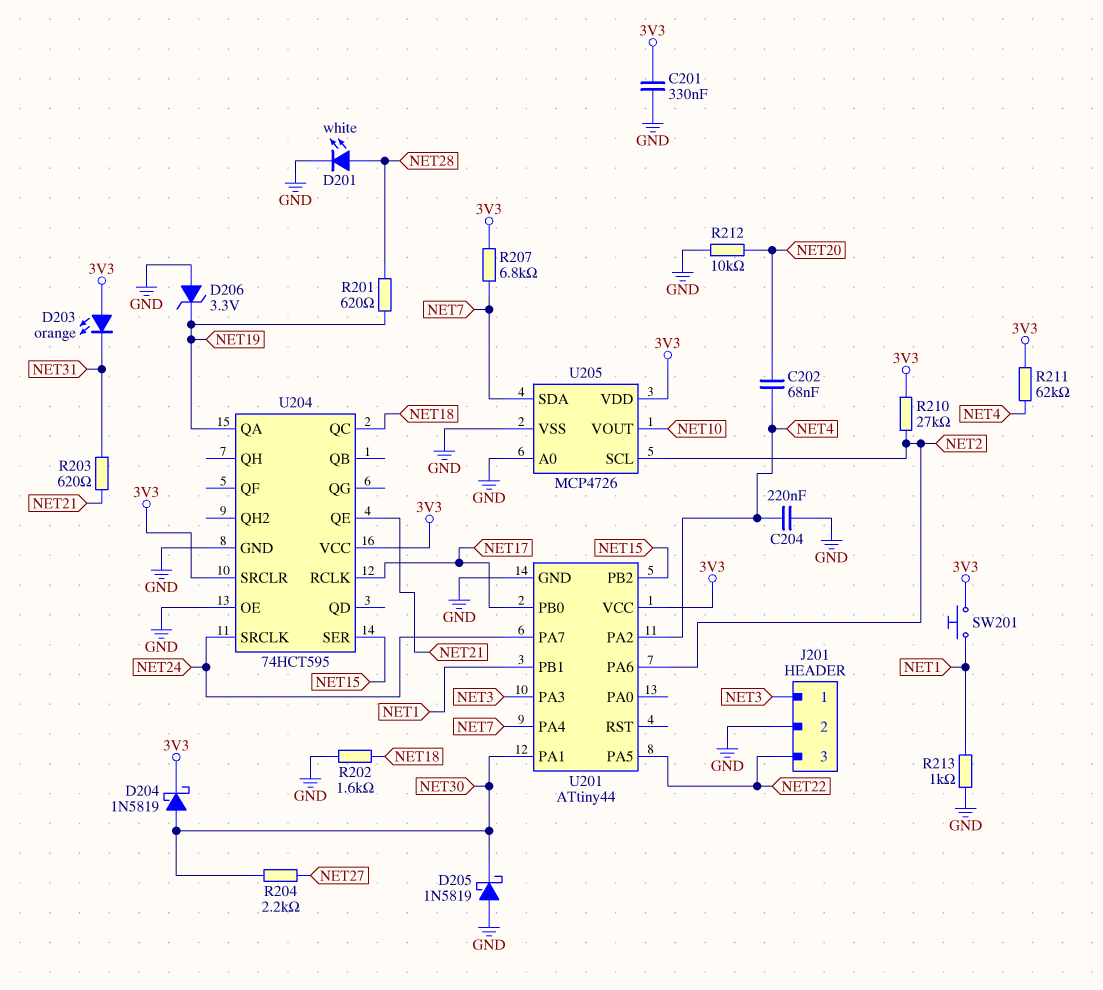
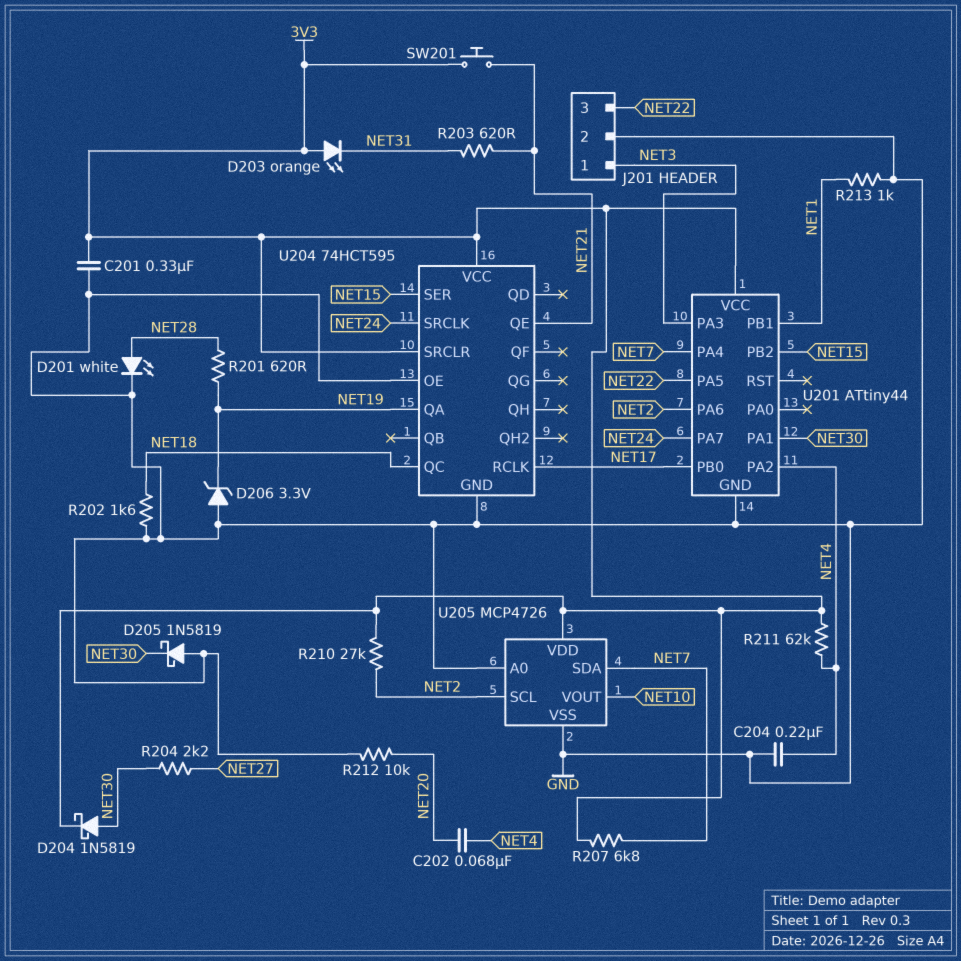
SW201: button (3V3, NET1) -> button (3V3, NET21)

